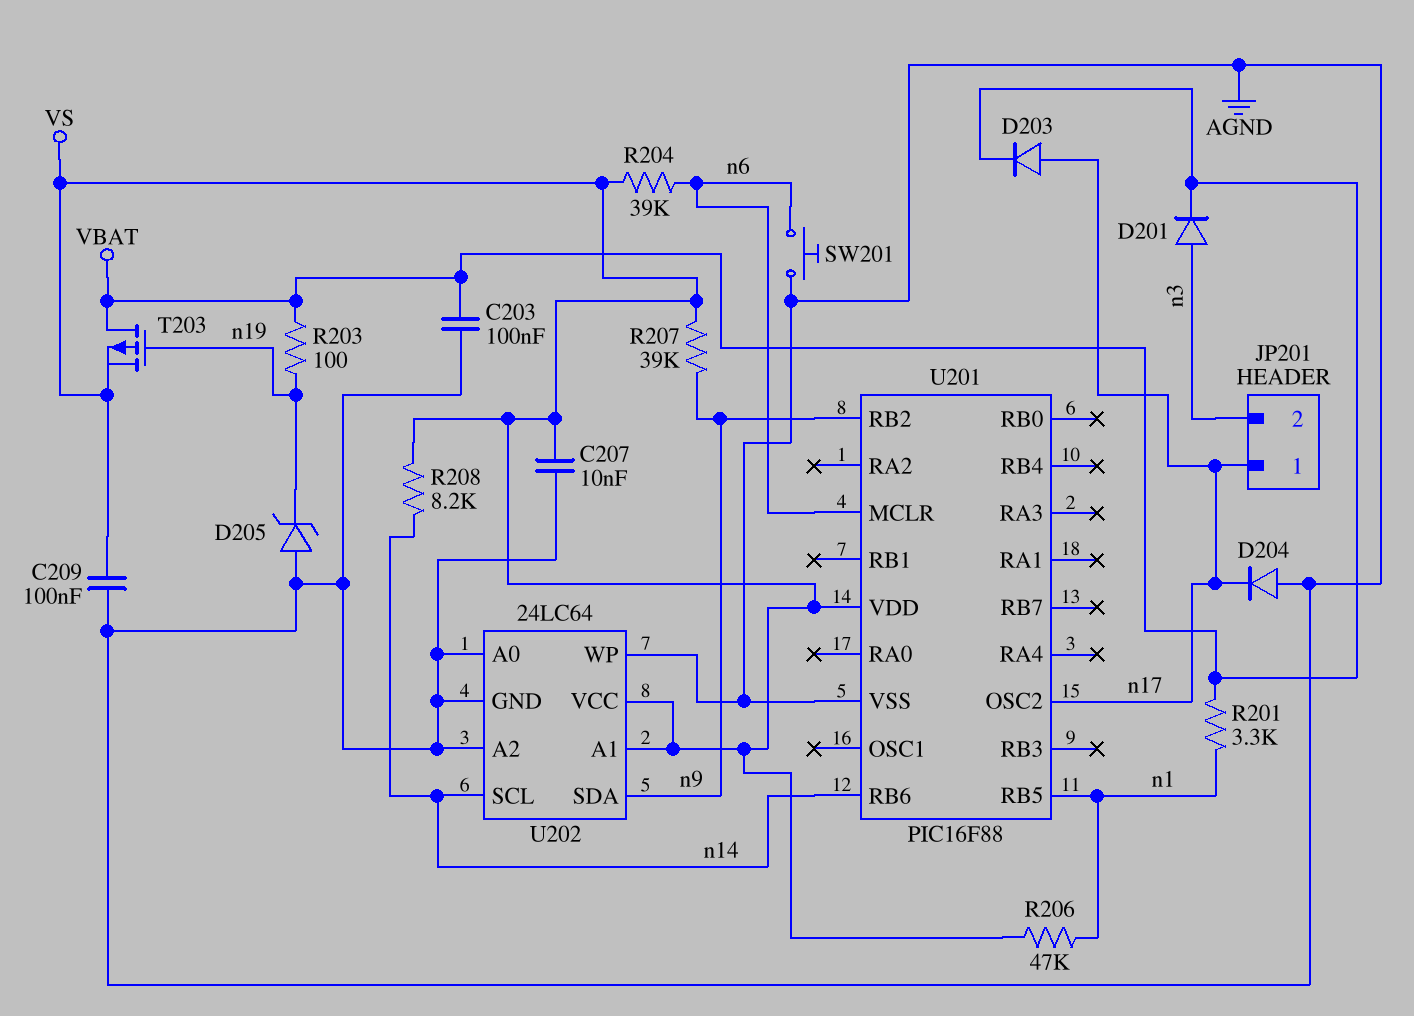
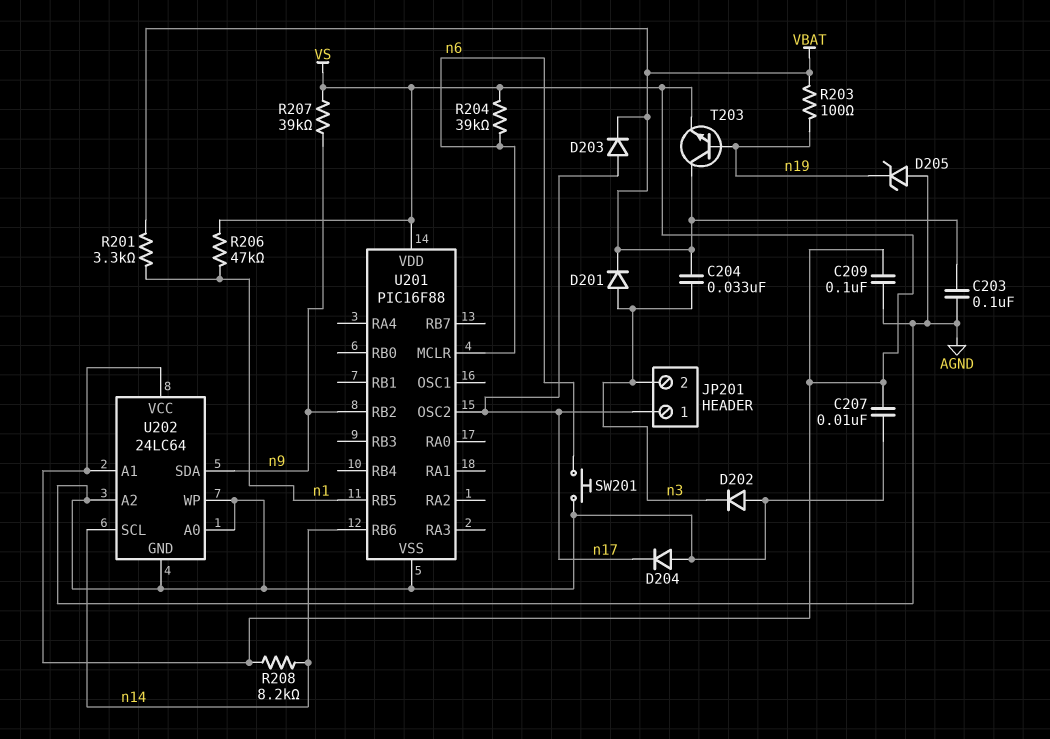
C204: none -> 33nF (VBAT, n3)
D202: none -> diode (A AGND, K n3)
T203: PMOS (G n19, D VBAT, S VS) -> NPN (B n19, C VBAT, E VS)

